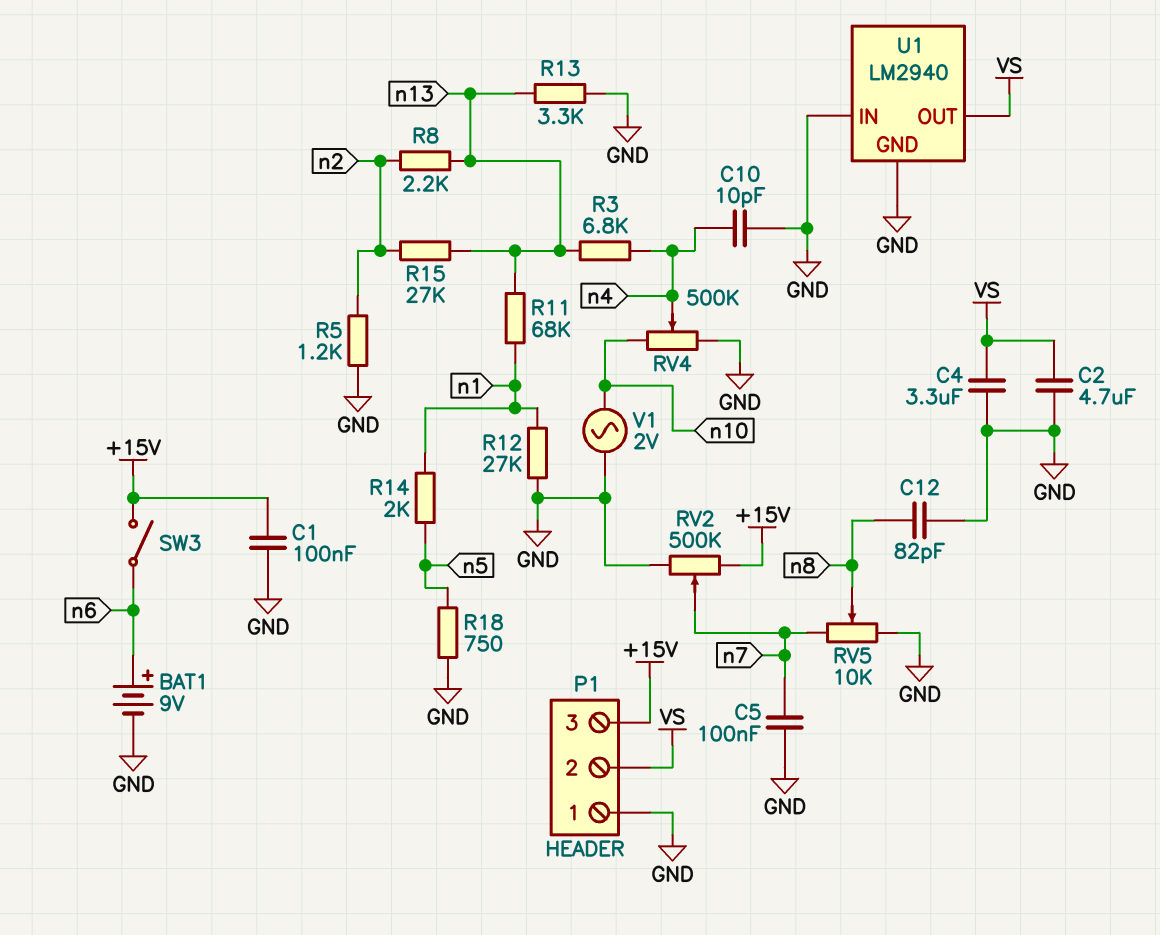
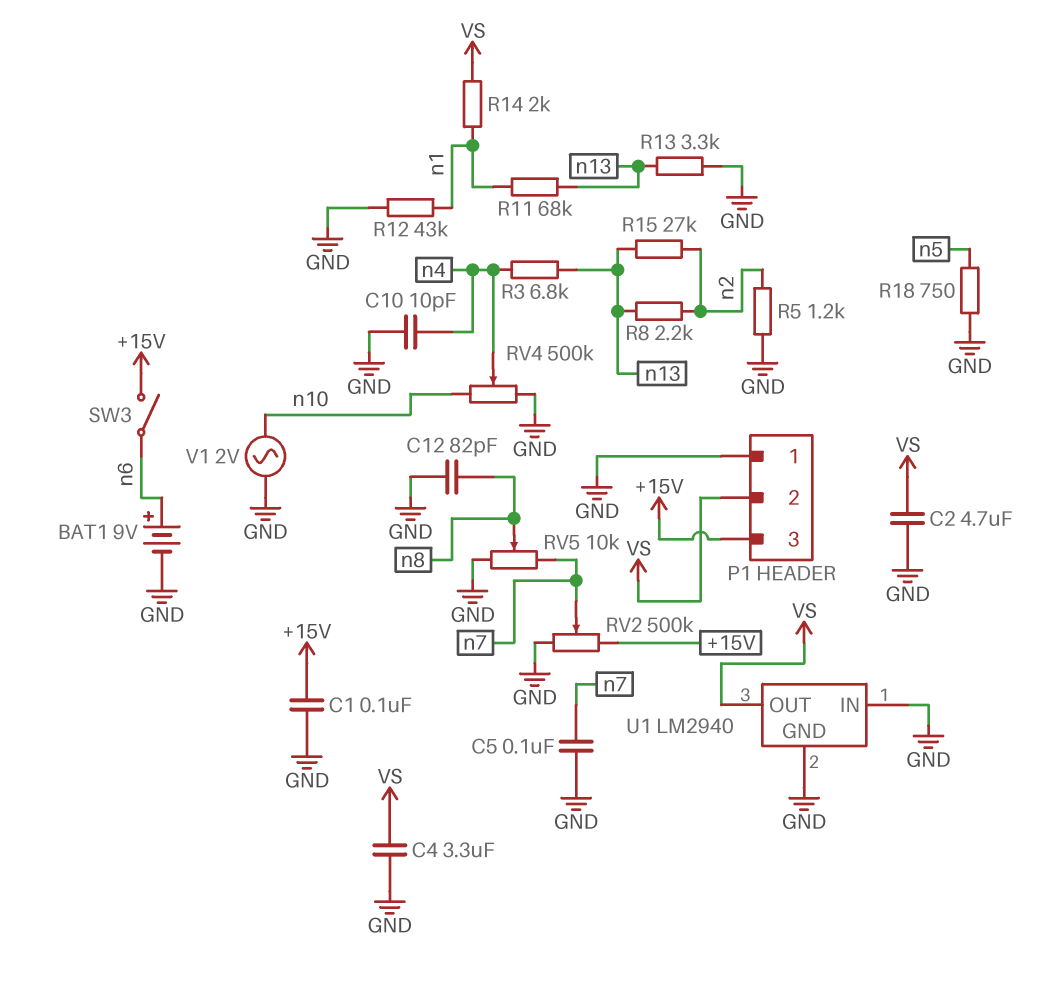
R12: 27k (GND, n1) -> 43k (GND, n1)
R14: 2k (n1, n5) -> 2k (VS, n1)

